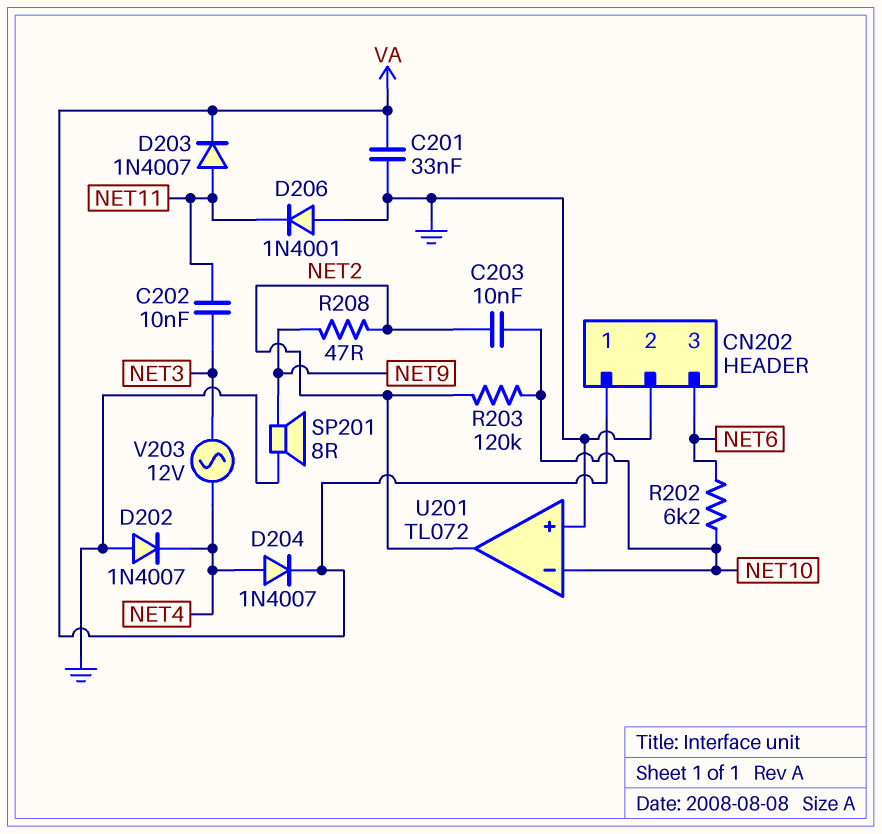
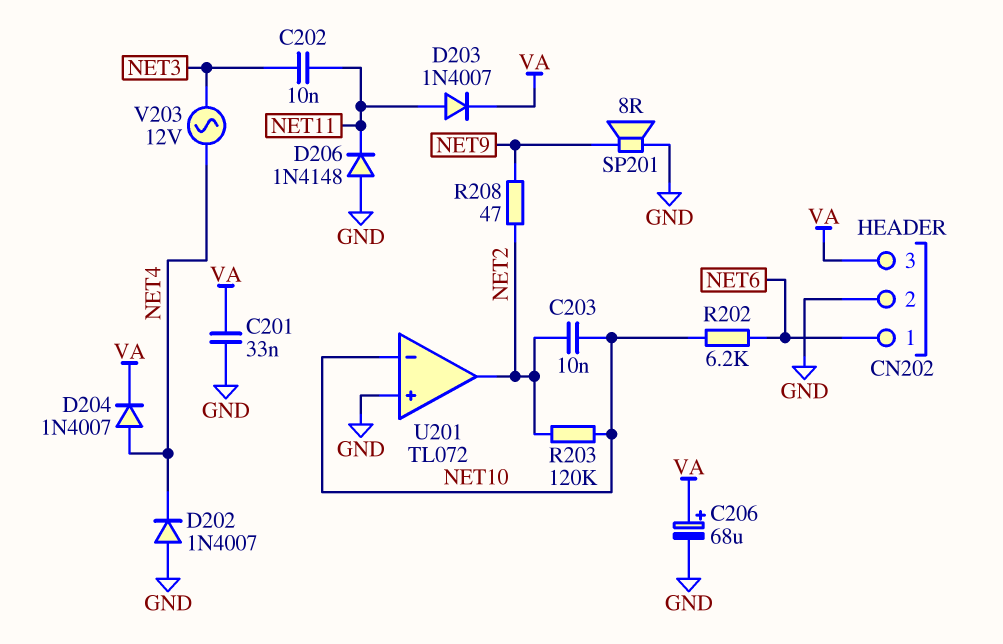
C206: none -> 68uF (plus VA, minus GND)
CN202 pin 1: VA -> NET6
CN202 pin 3: NET6 -> VA
D206: diode 1N4001 (A GND, K NET11) -> diode 1N4148 (A GND, K NET11)

